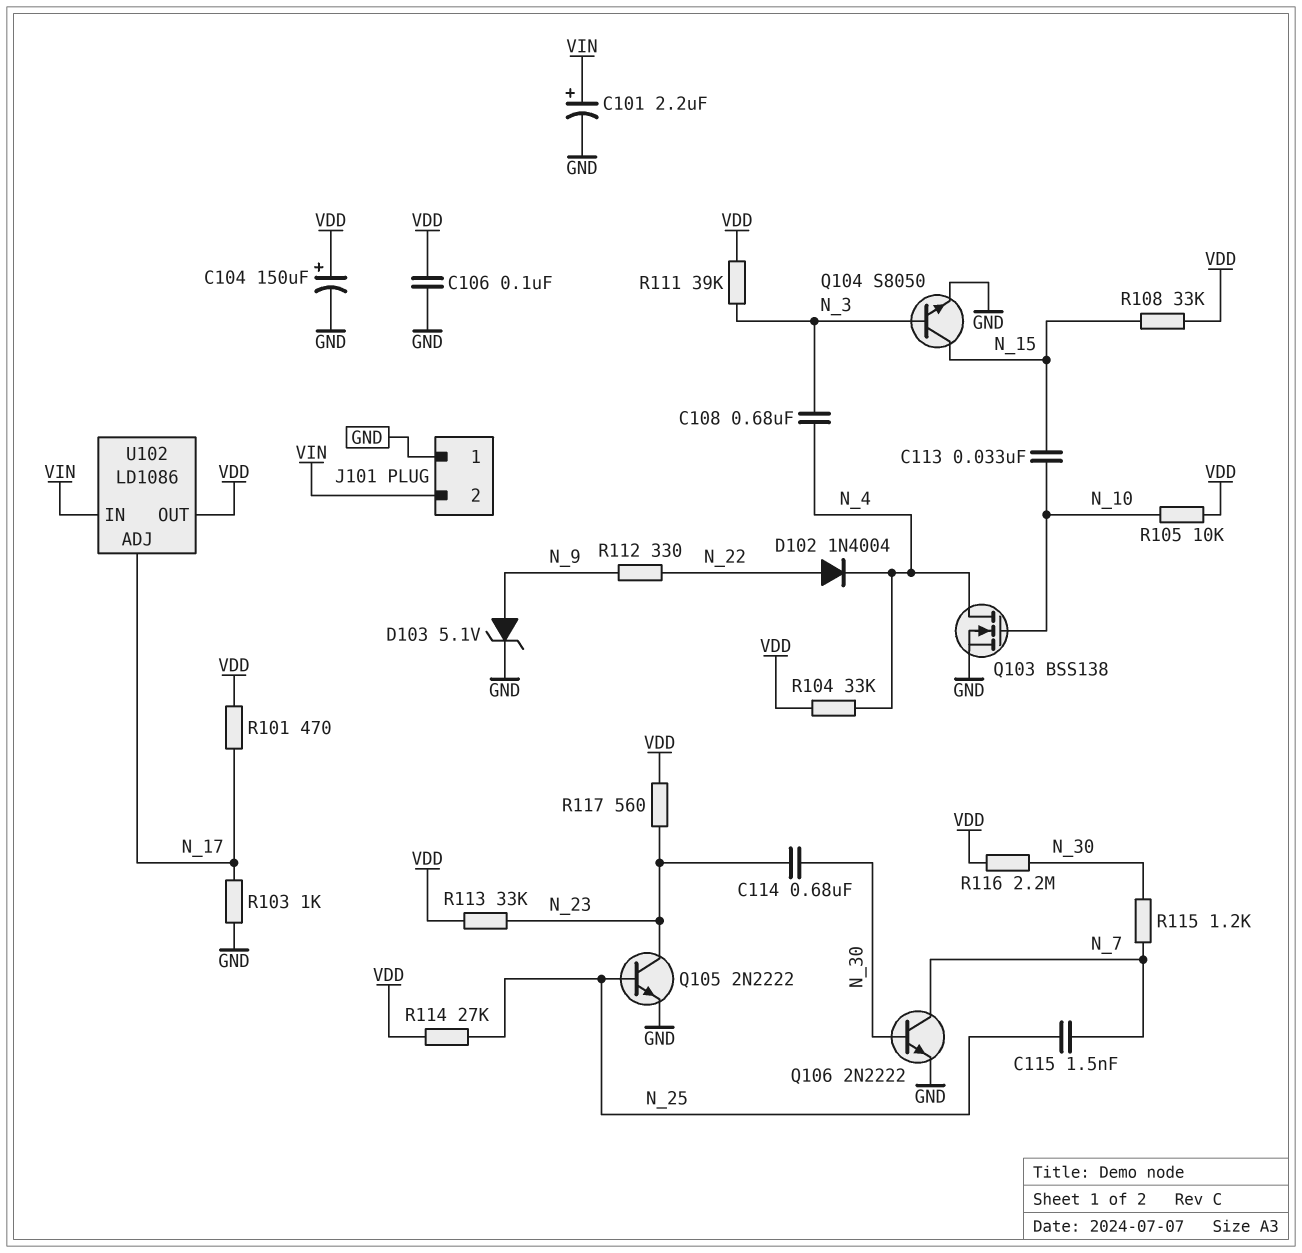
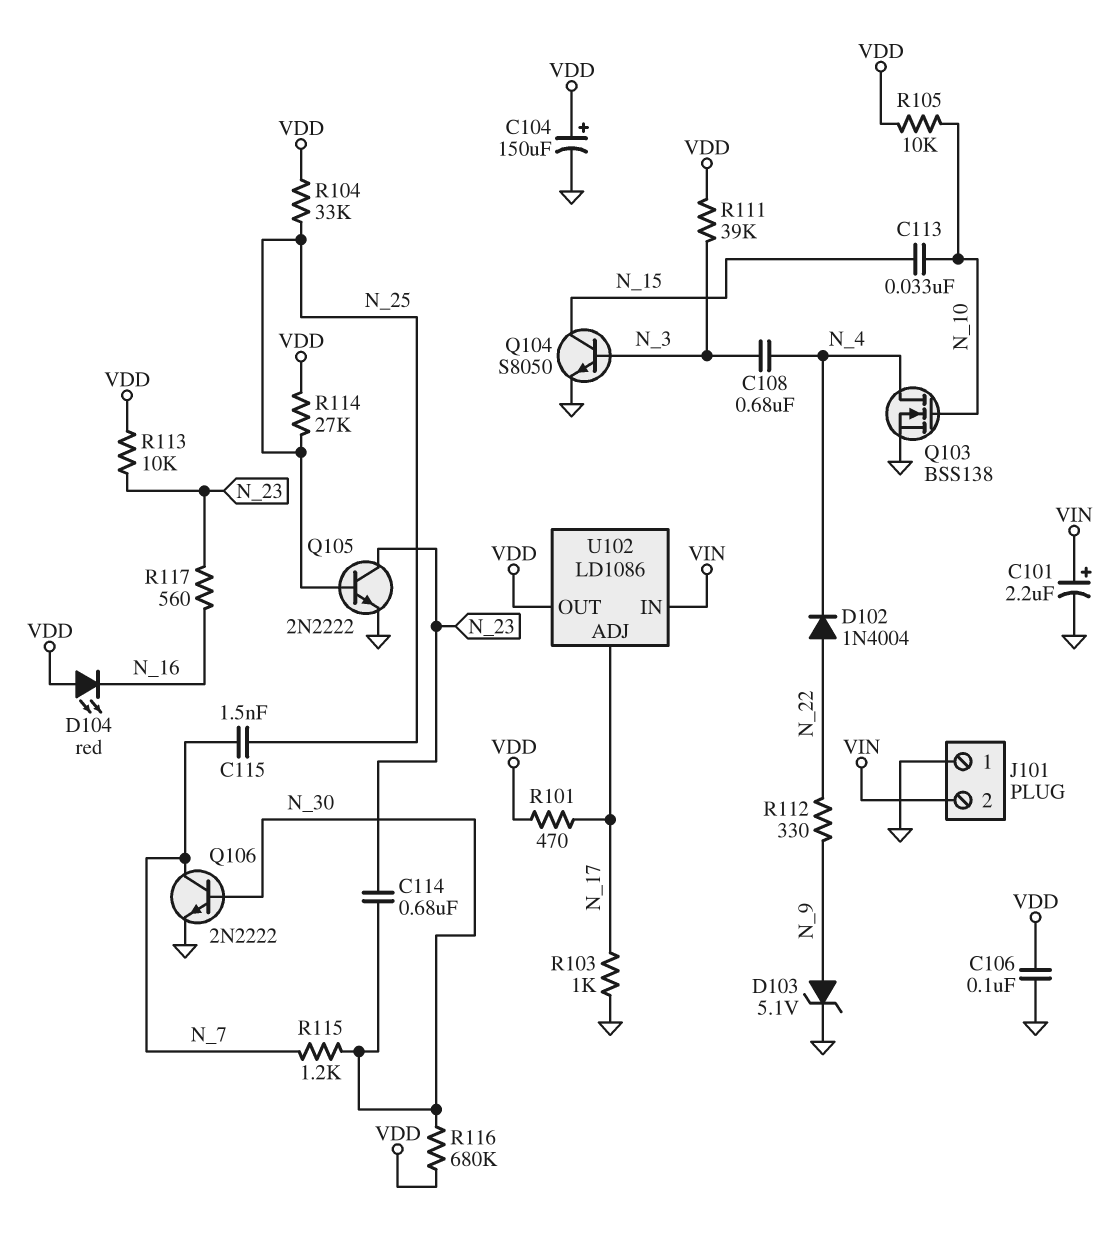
D104: none -> LED red (A VDD, K N_16)
R104: 33k (N_4, VDD) -> 33k (N_25, VDD)
R108: 33k (N_15, VDD) -> none
R113: 33k (N_23, VDD) -> 10k (N_23, VDD)
R116: 2.2M (N_30, VDD) -> 680k (N_30, VDD)
R117: 560 (N_23, VDD) -> 560 (N_16, N_23)

